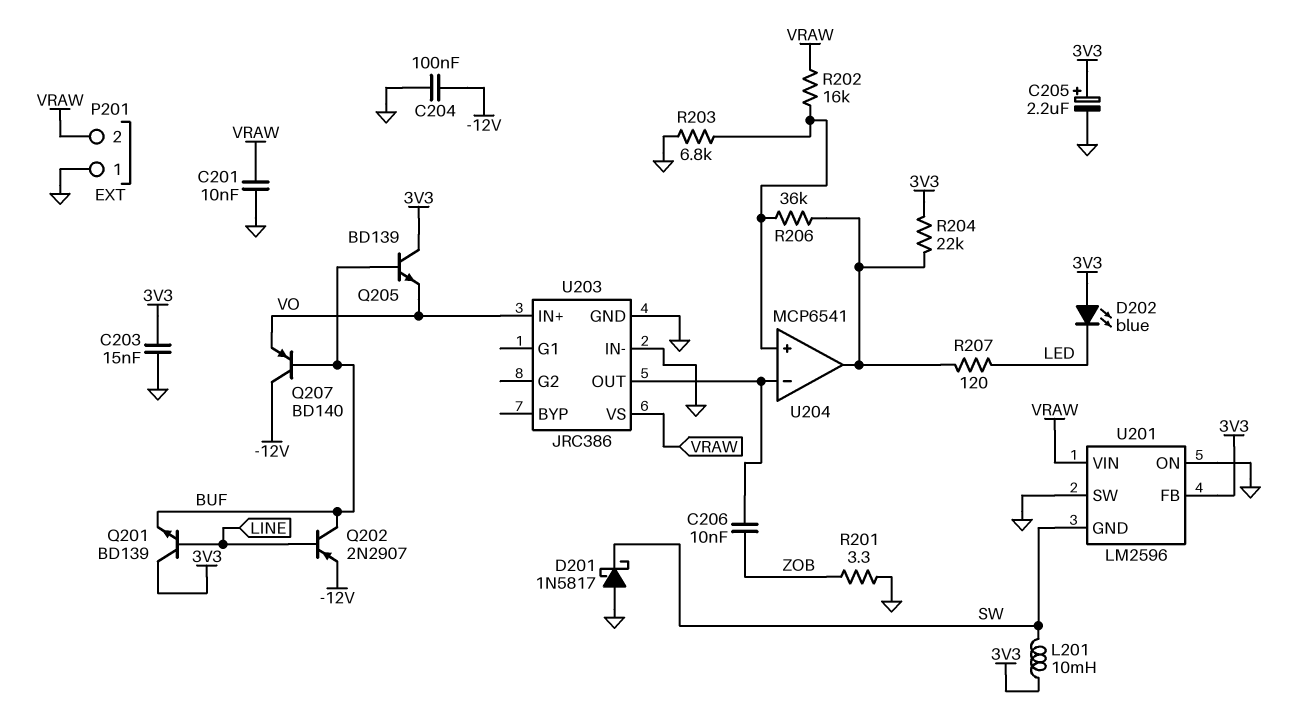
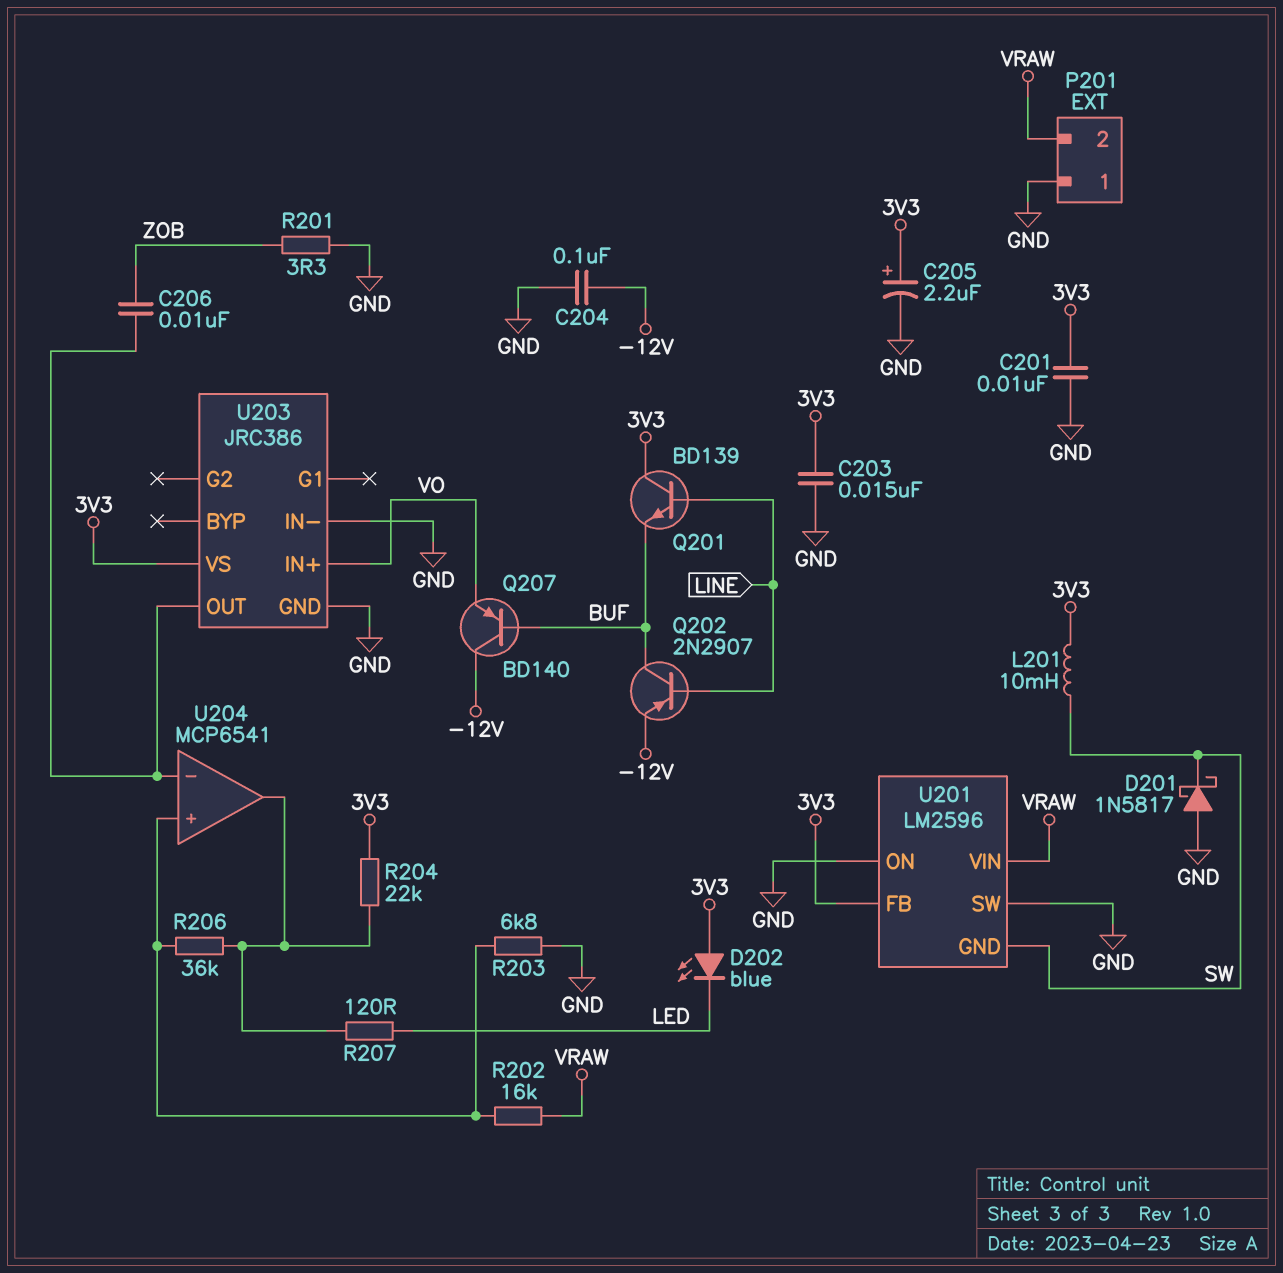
C201: 10nF (GND, VRAW) -> 10nF (3V3, GND)
Q205: NPN BD139 (B BUF, C 3V3, E VO) -> none
U203 pin VS: VRAW -> 3V3

